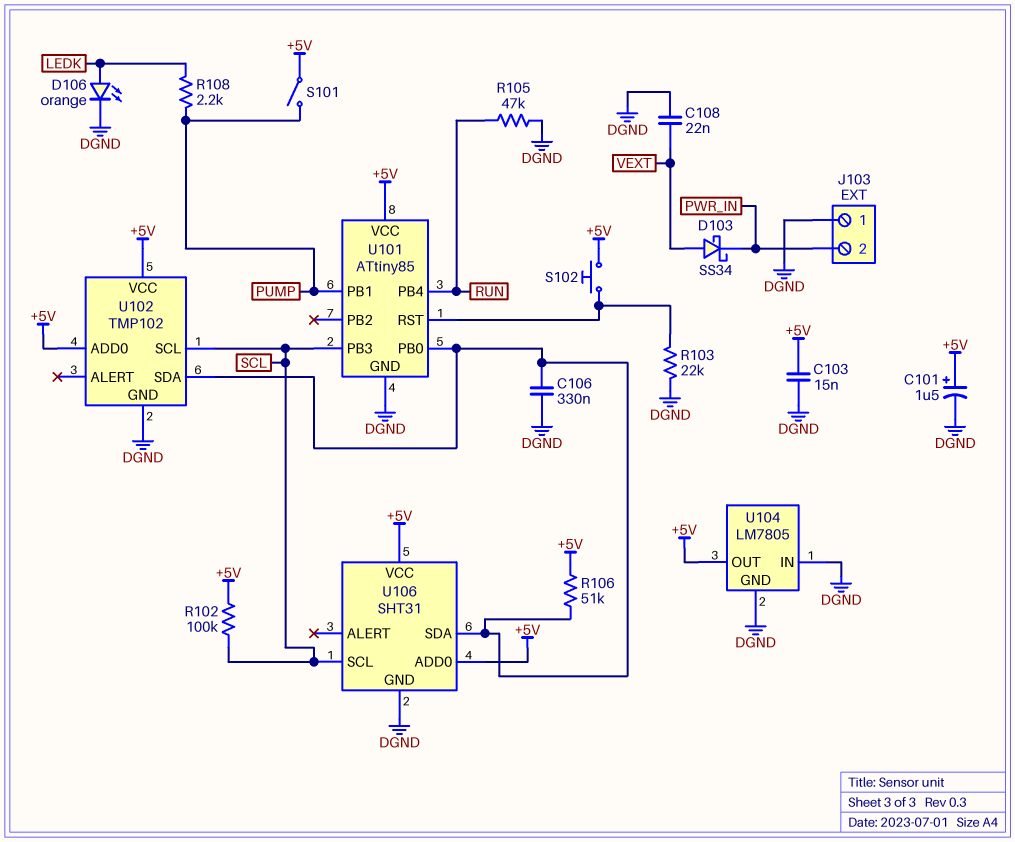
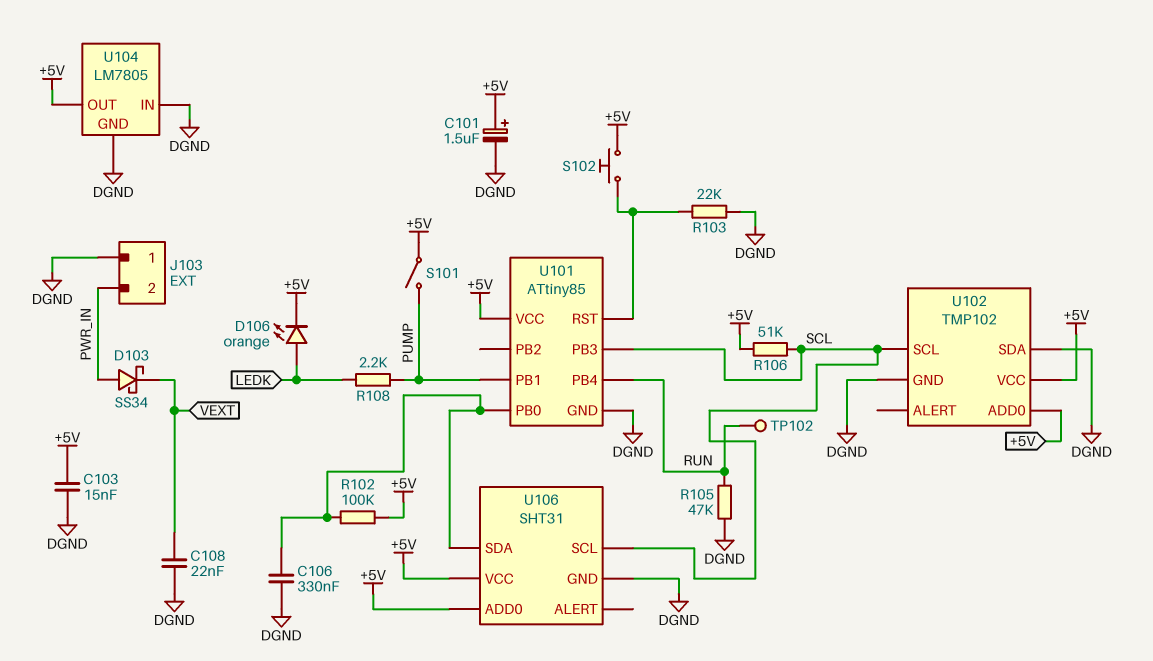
D103: schottky SS34 (A VEXT, K PWR_IN) -> schottky SS34 (A PWR_IN, K VEXT)
D106: LED orange (A LEDK, K DGND) -> LED orange (A LEDK, K +5V)
R102: 100k (+5V, SCL) -> 100k (+5V, U101/PB0)
R106: 51k (+5V, U101/PB0) -> 51k (+5V, SCL)
TP102: none -> test point (RUN)
U102 pin SDA: U101/PB0 -> DGND

